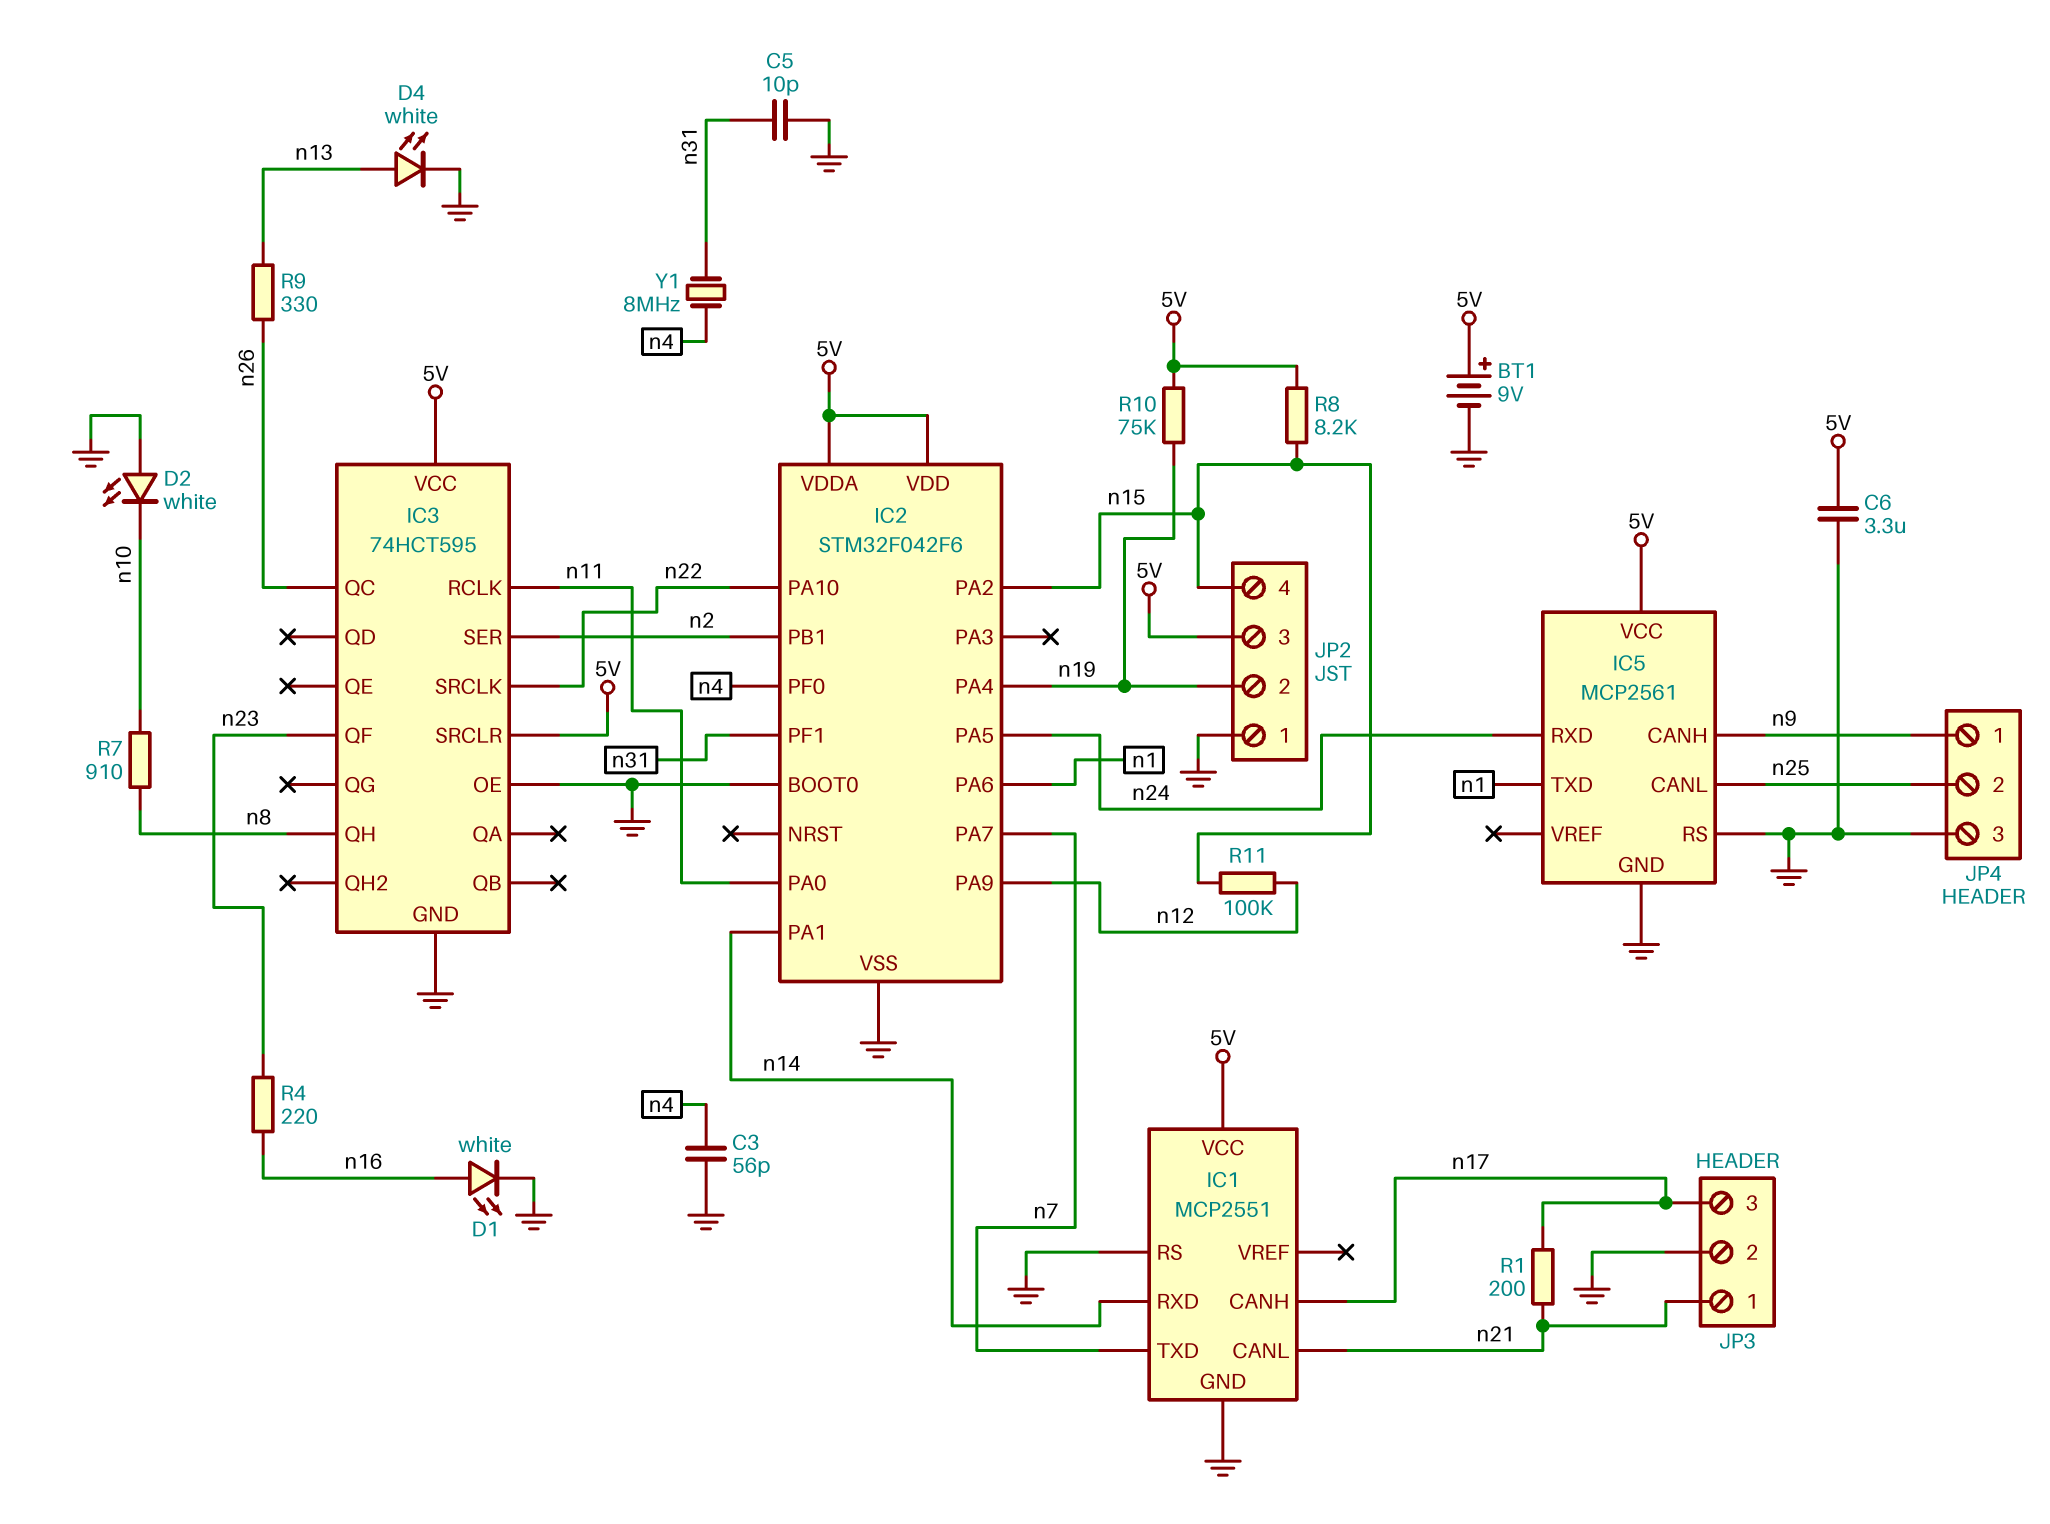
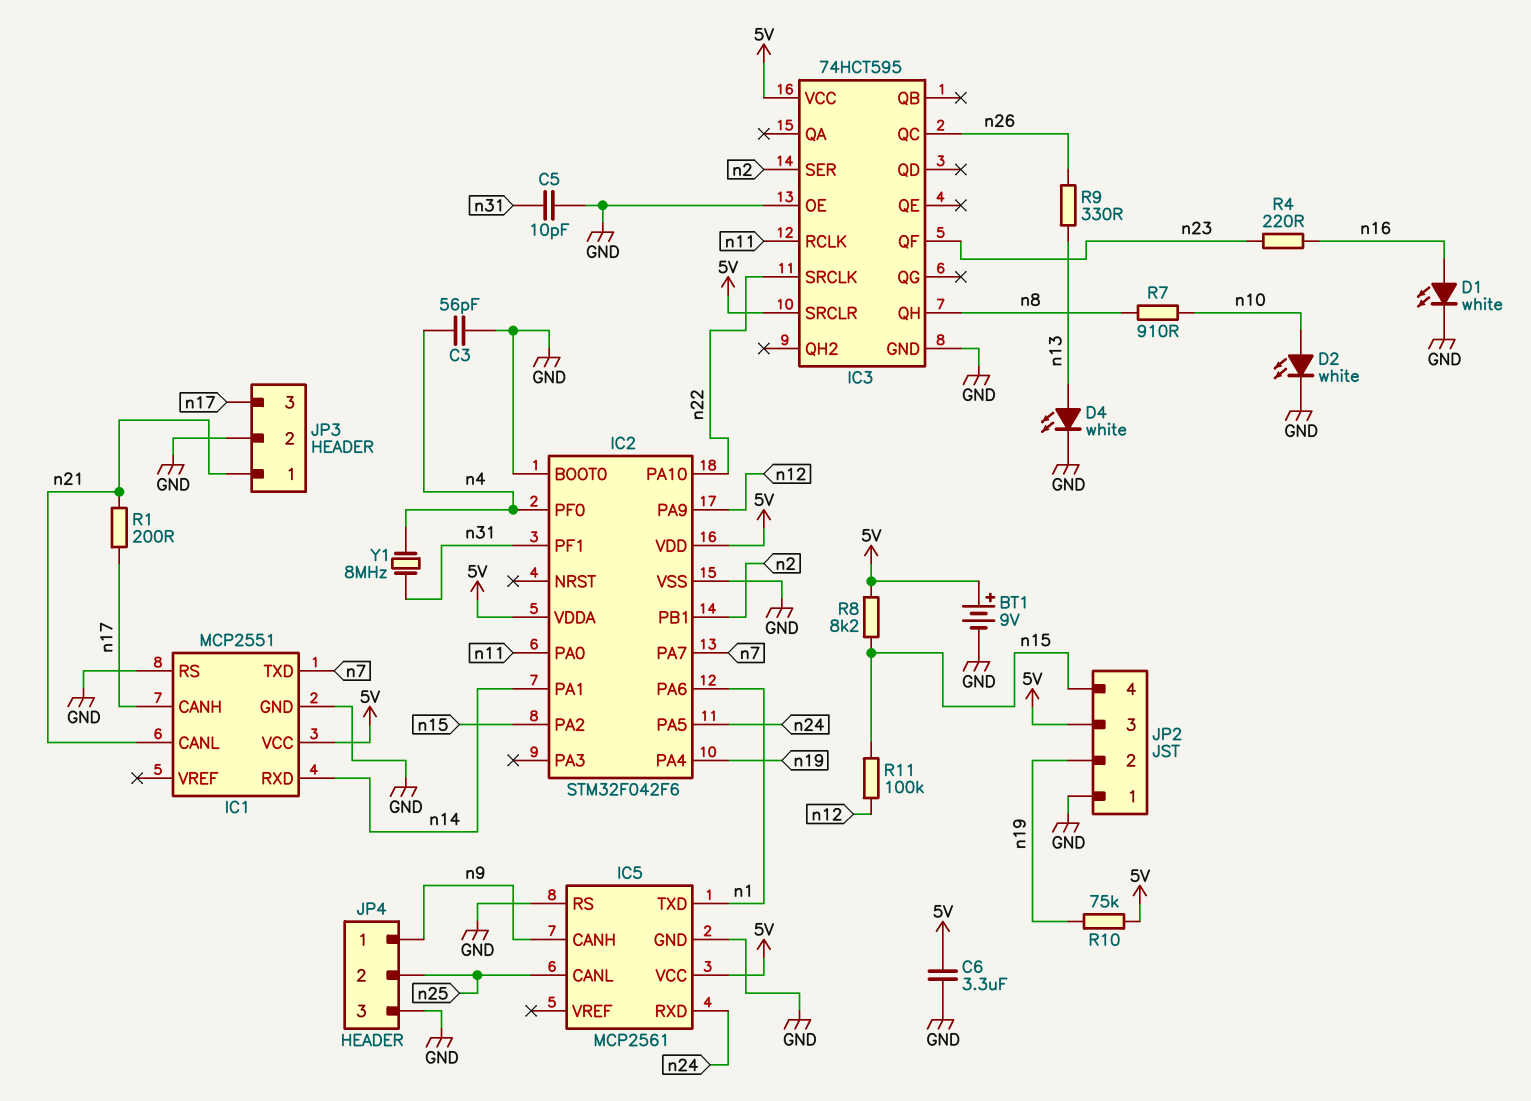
D2: LED white (A GND, K n10) -> LED white (A n10, K GND)

